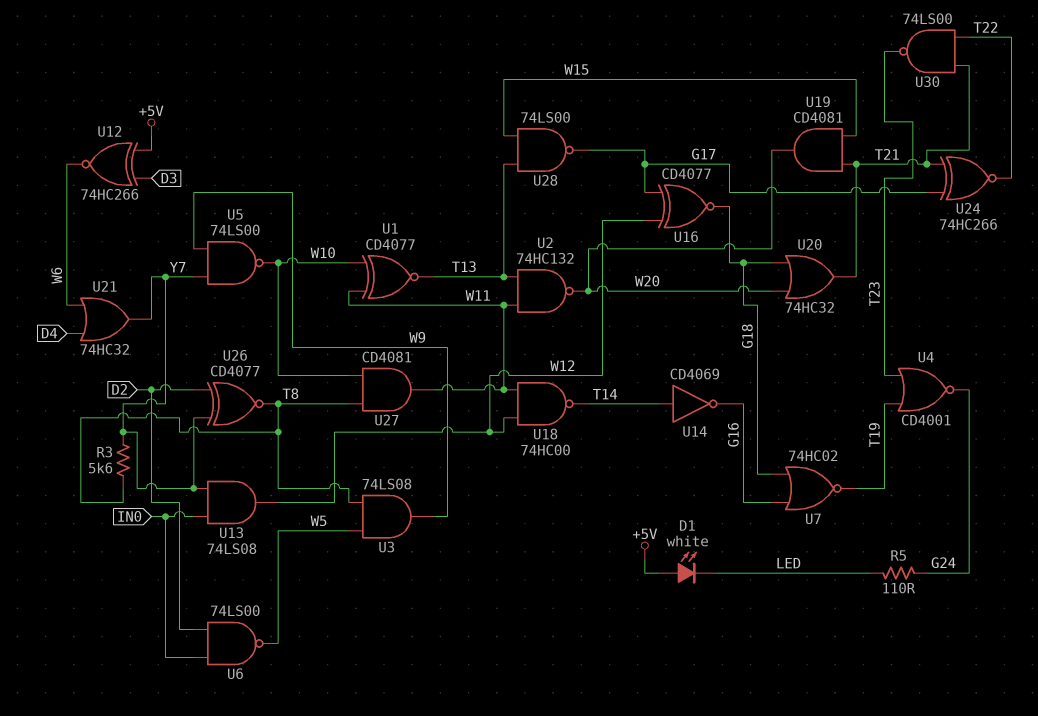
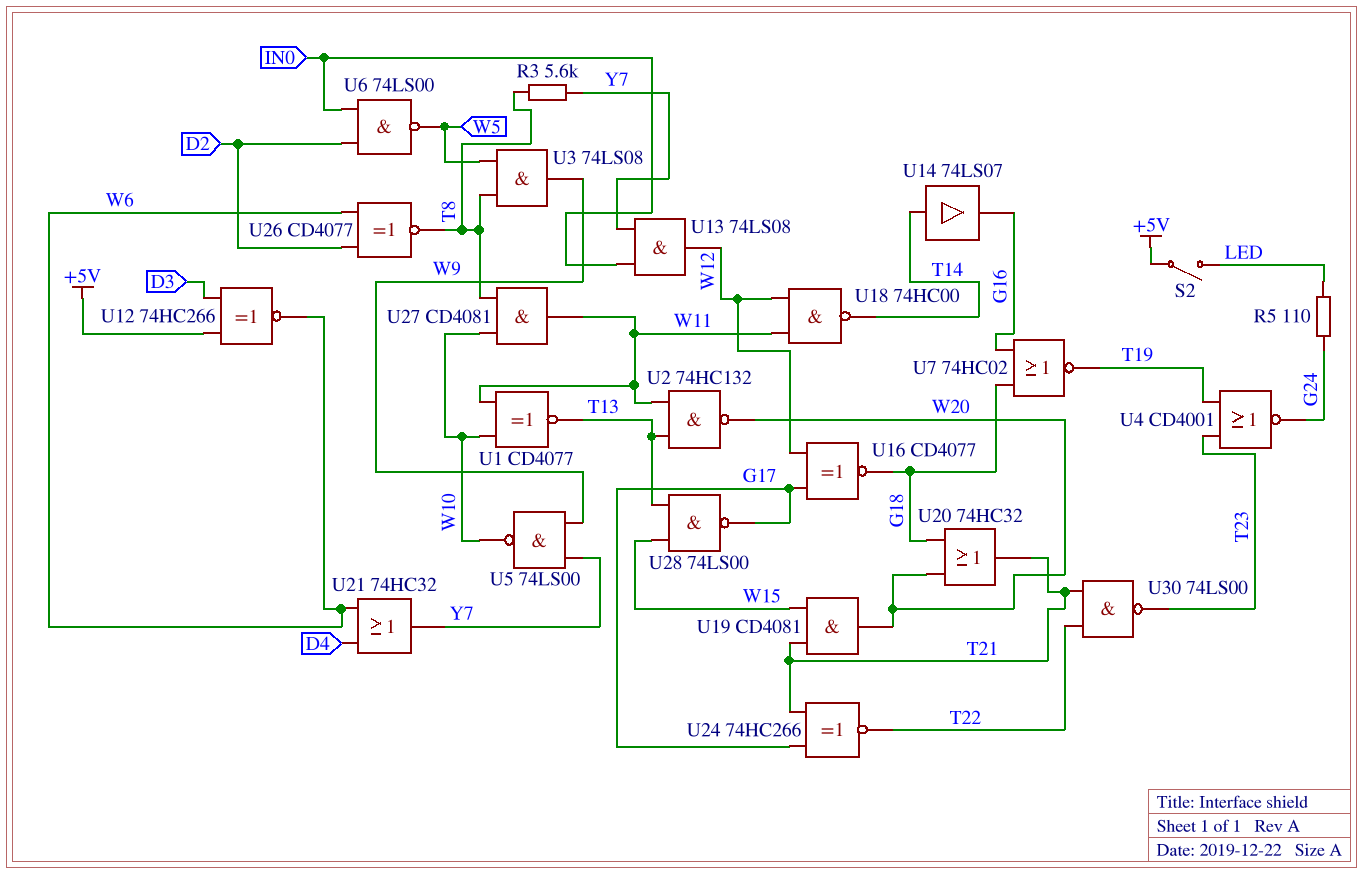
D1: LED white (A +5V, K LED) -> none
S2: none -> switch (+5V, LED)
U14: NOT CD4069 (in T14, out G16) -> buffer 74LS07 (in T14, out G16)
U26: XNOR CD4077 (in D2, in Y7, out T8) -> XNOR CD4077 (in D2, in W6, out T8)

